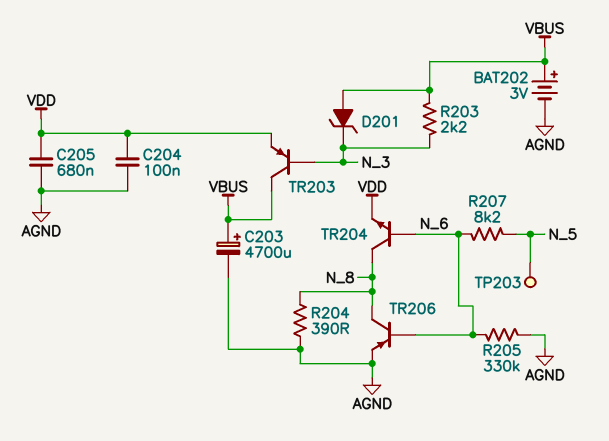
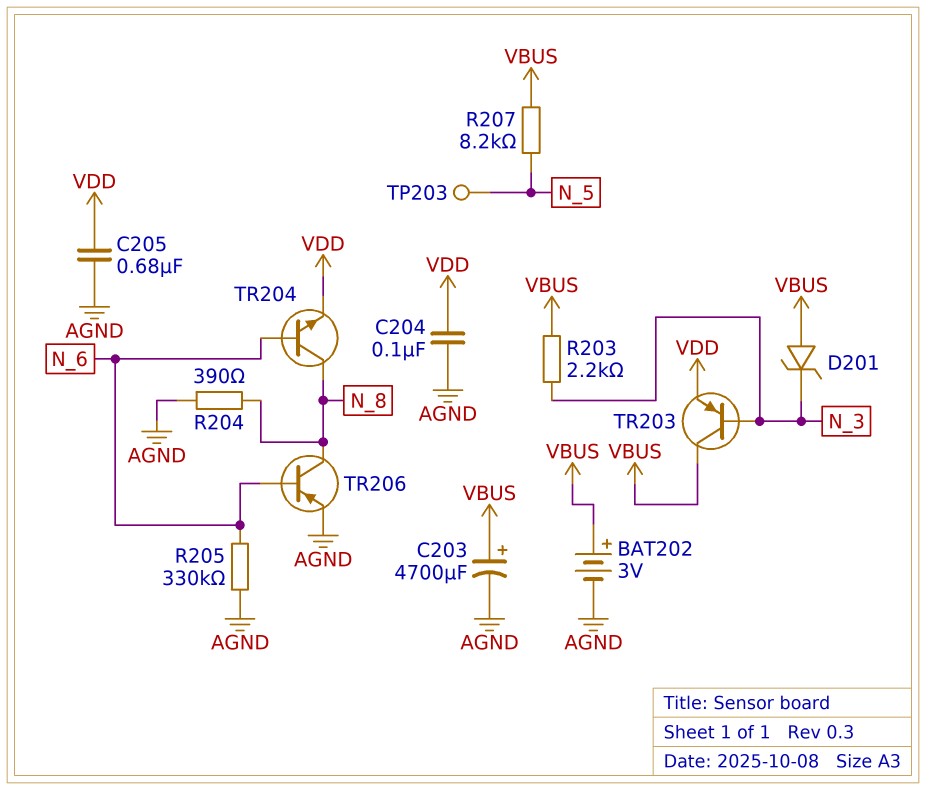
R207: 8.2k (N_5, N_6) -> 8.2k (N_5, VBUS)

